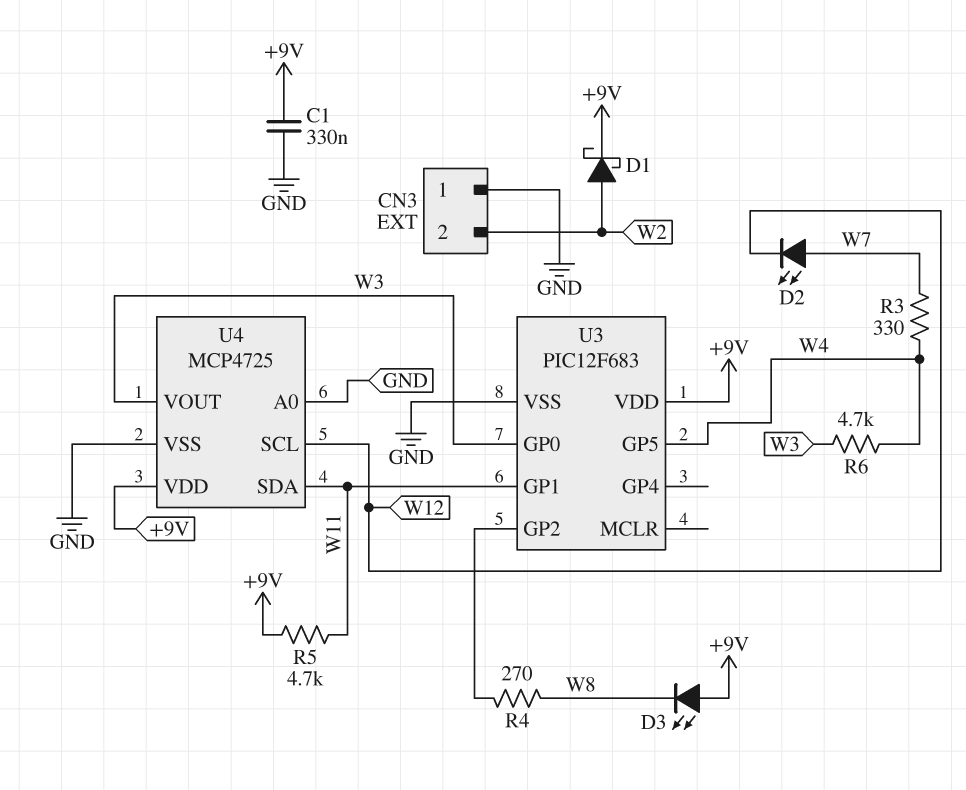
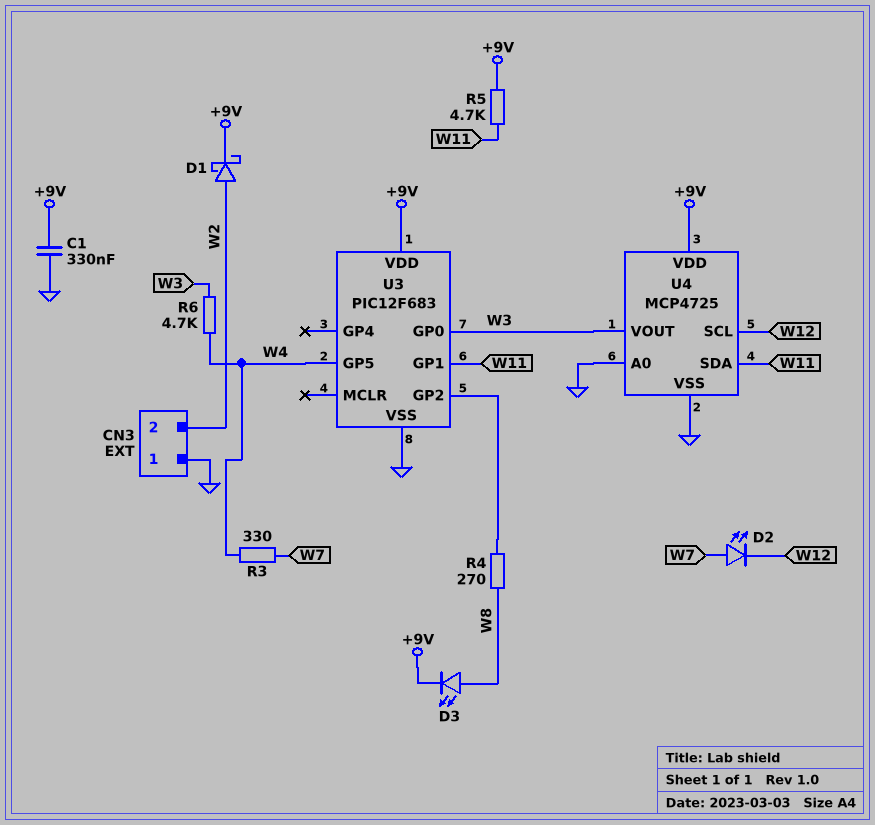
D3: LED (A +9V, K W8) -> LED (A W8, K +9V)

